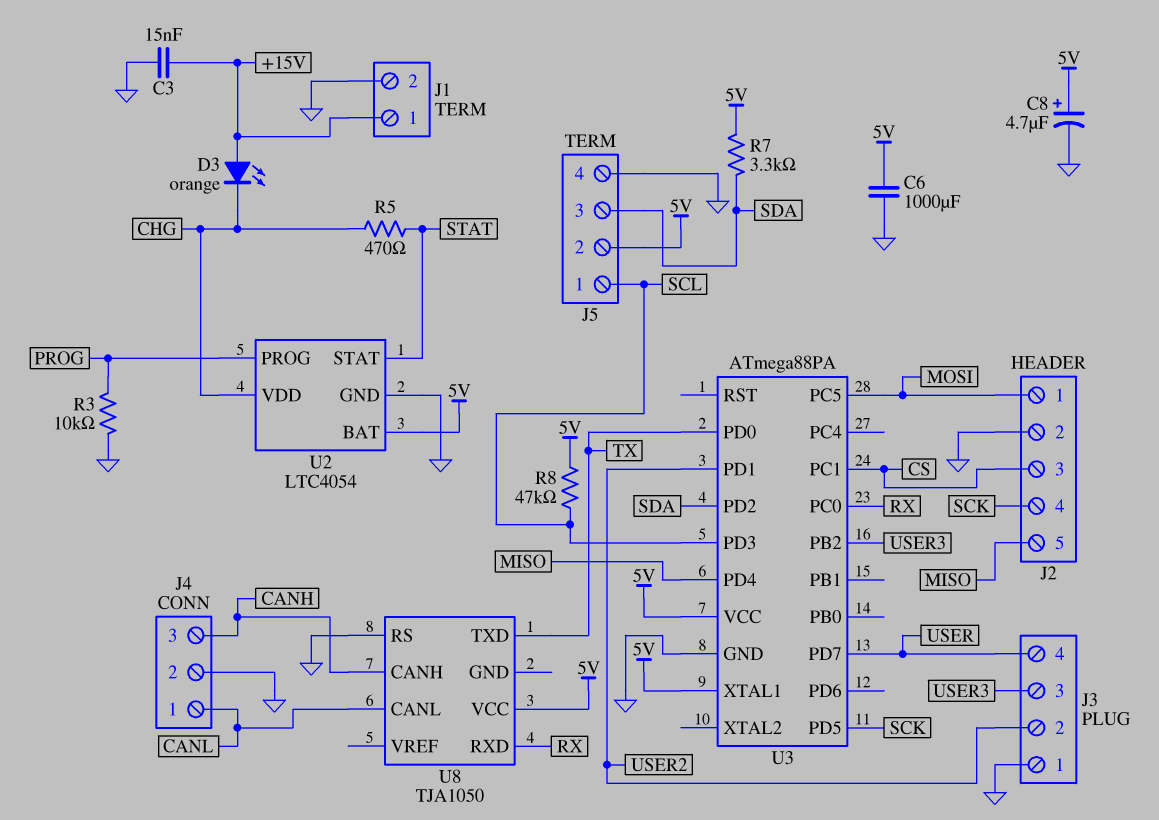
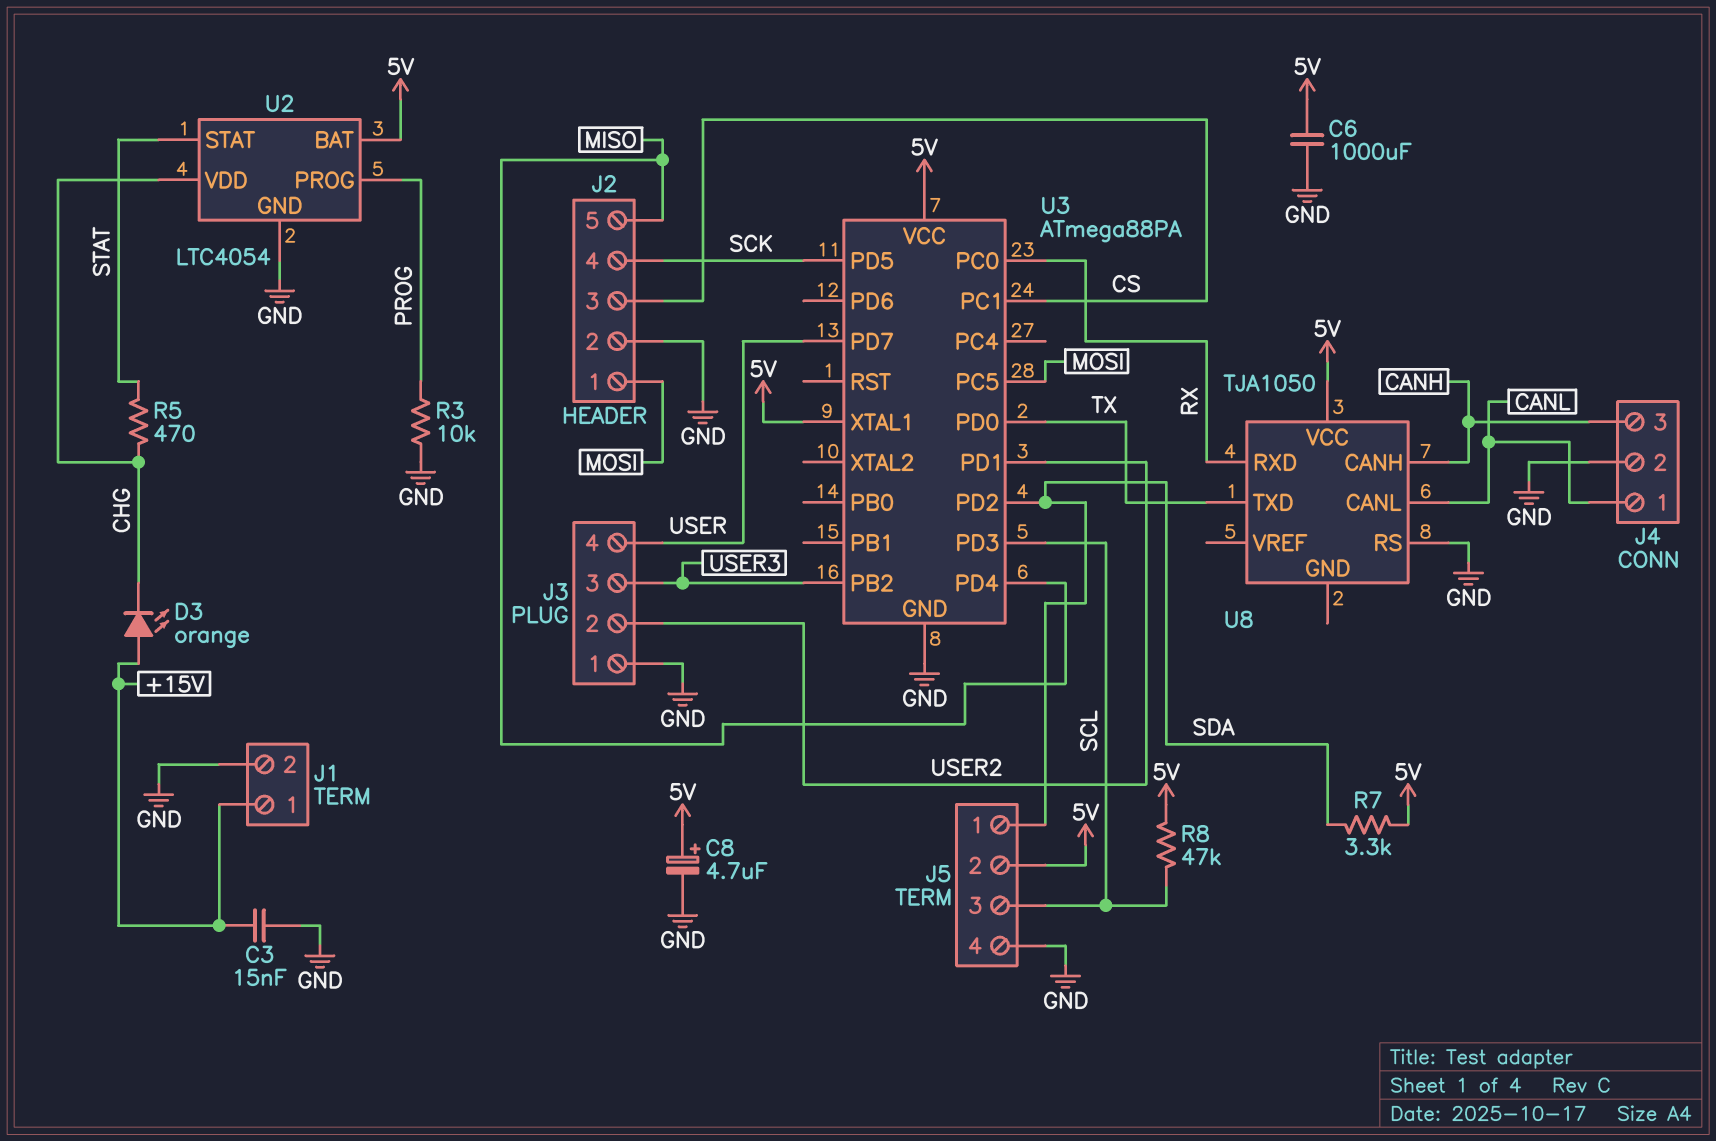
J5 pin 1: SCL -> SDA
J5 pin 3: SDA -> SCL

